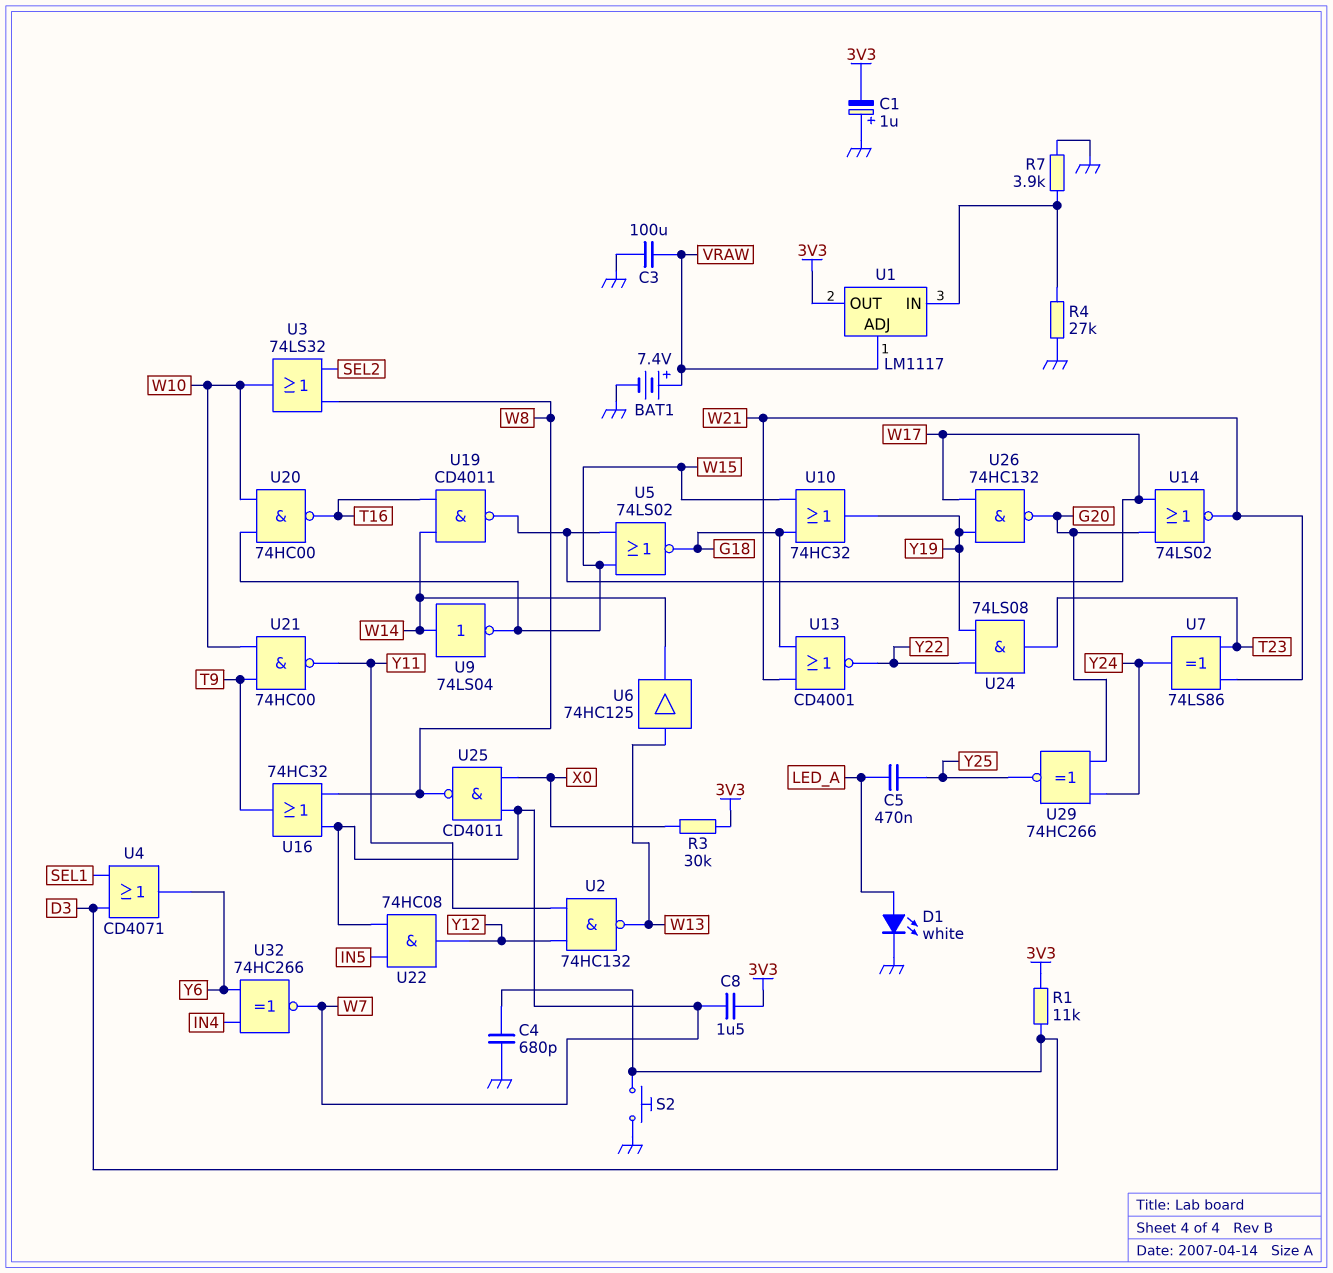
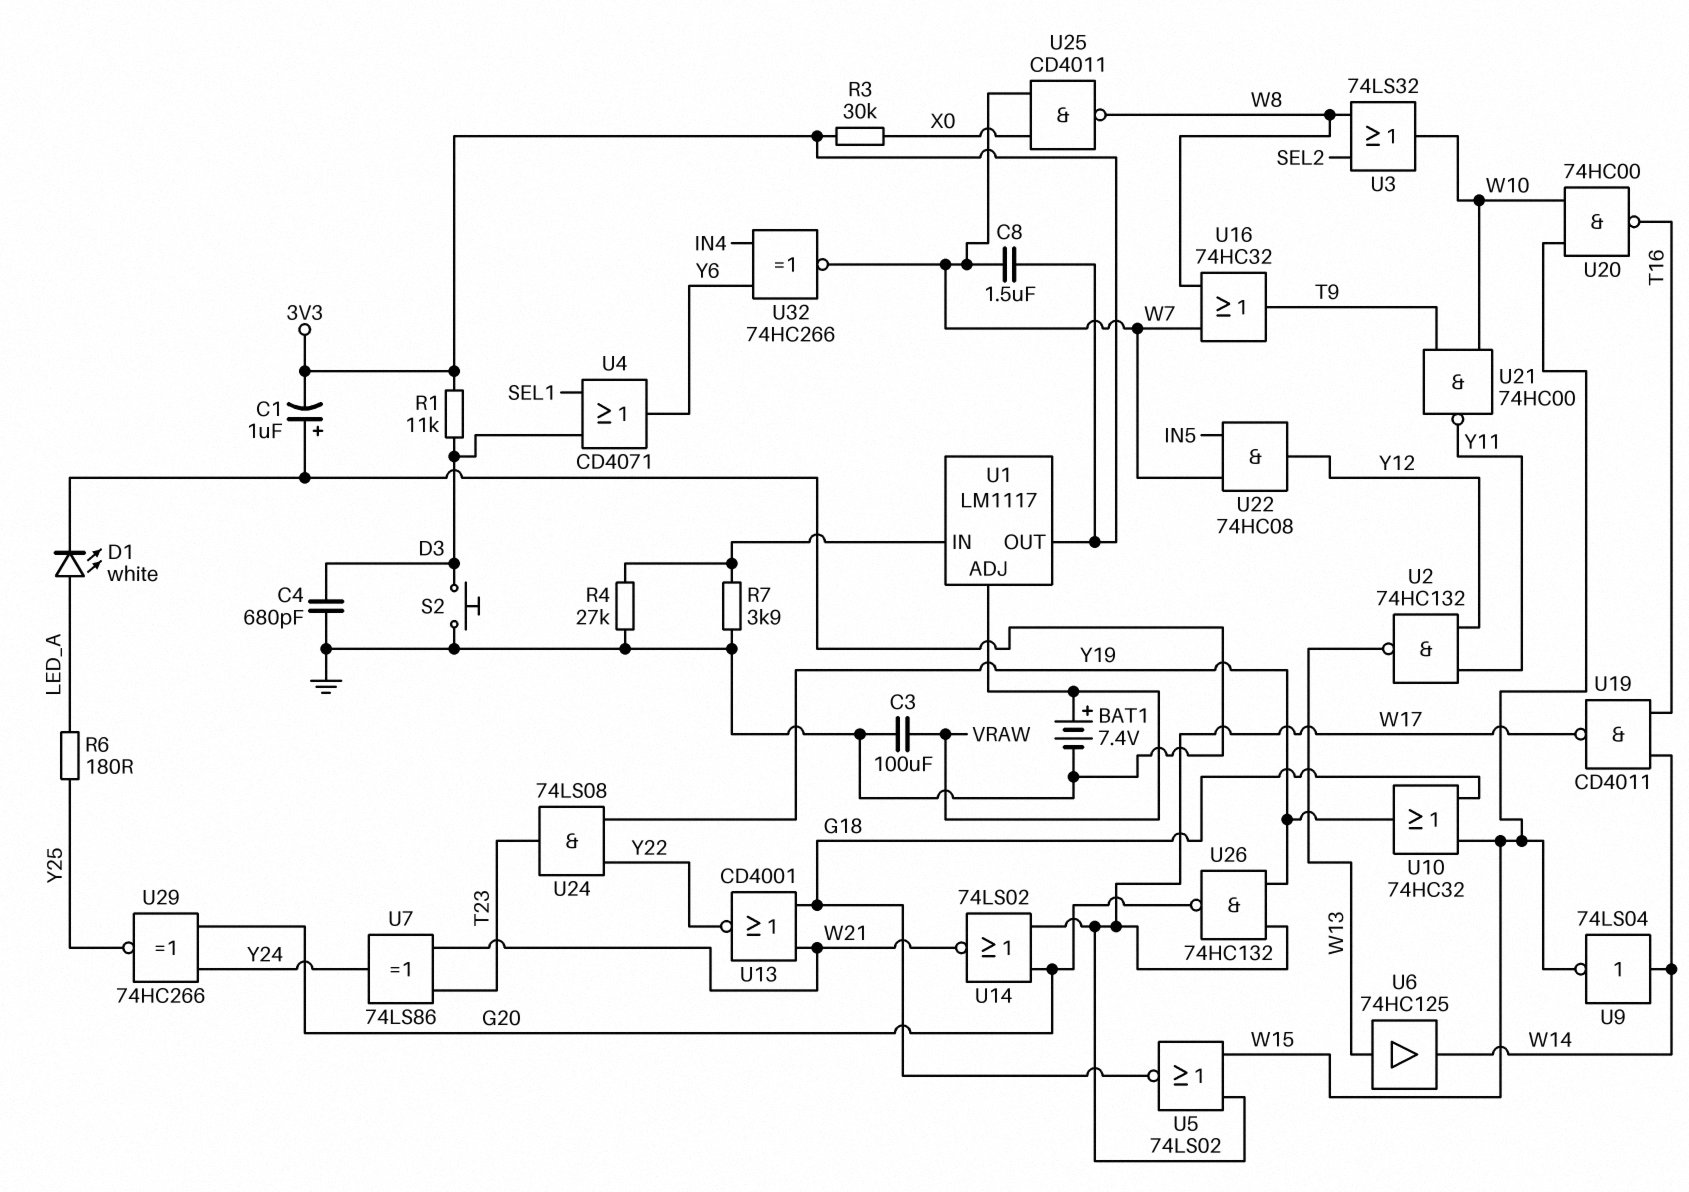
C5: 470nF (LED_A, Y25) -> none
R6: none -> 180 (LED_A, Y25)

